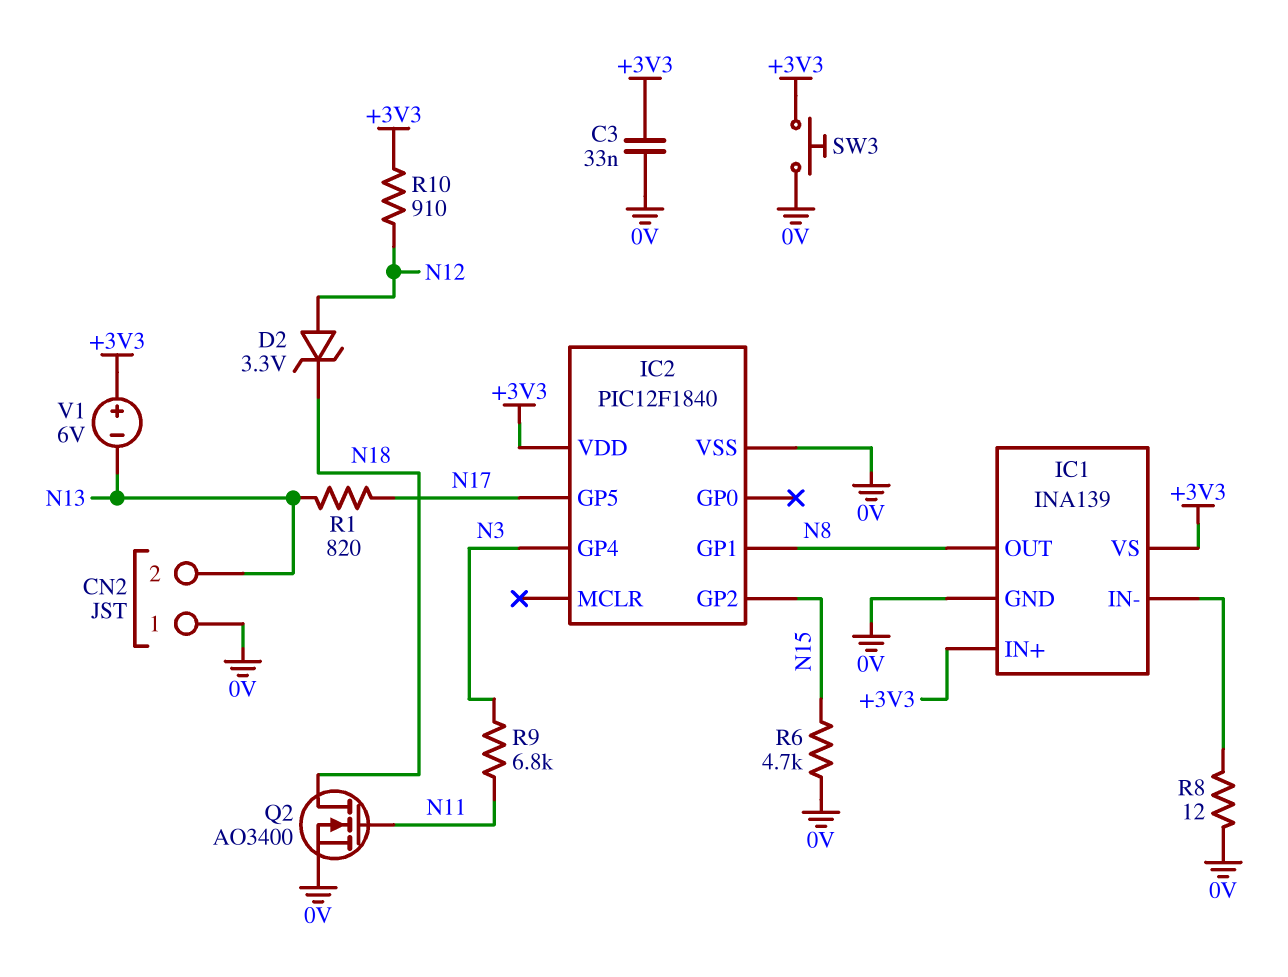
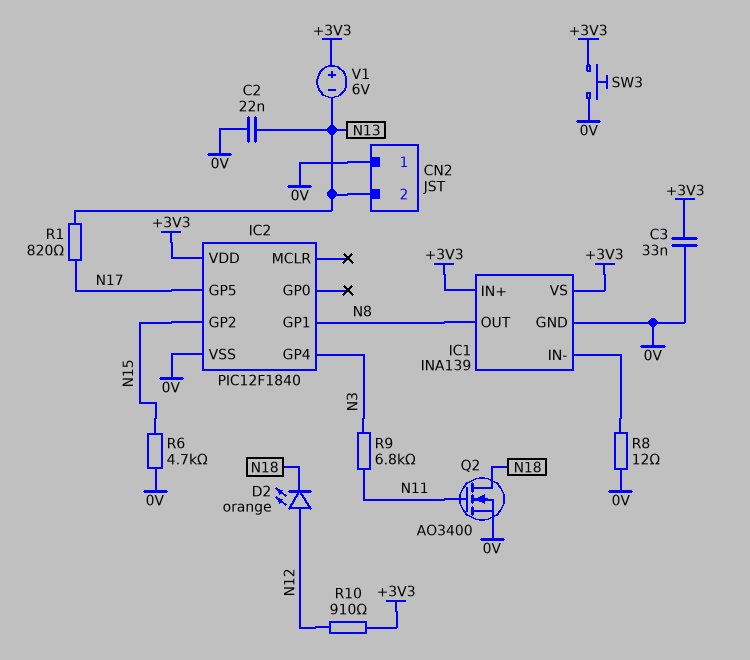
C2: none -> 22nF (0V, N13)
D2: zener 3.3V (A N12, K N18) -> LED orange (A N12, K N18)

